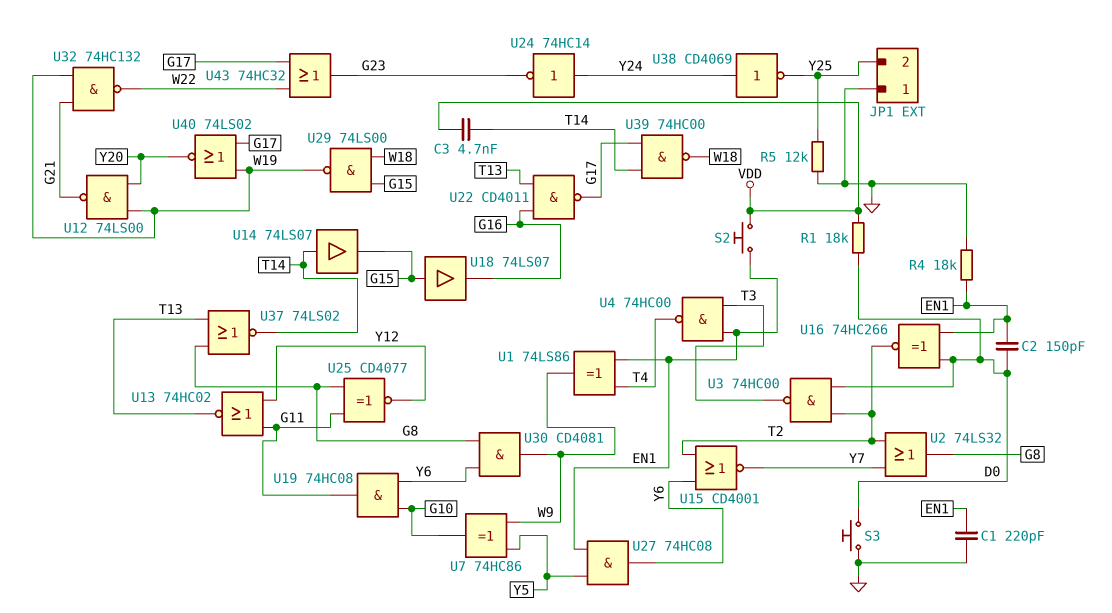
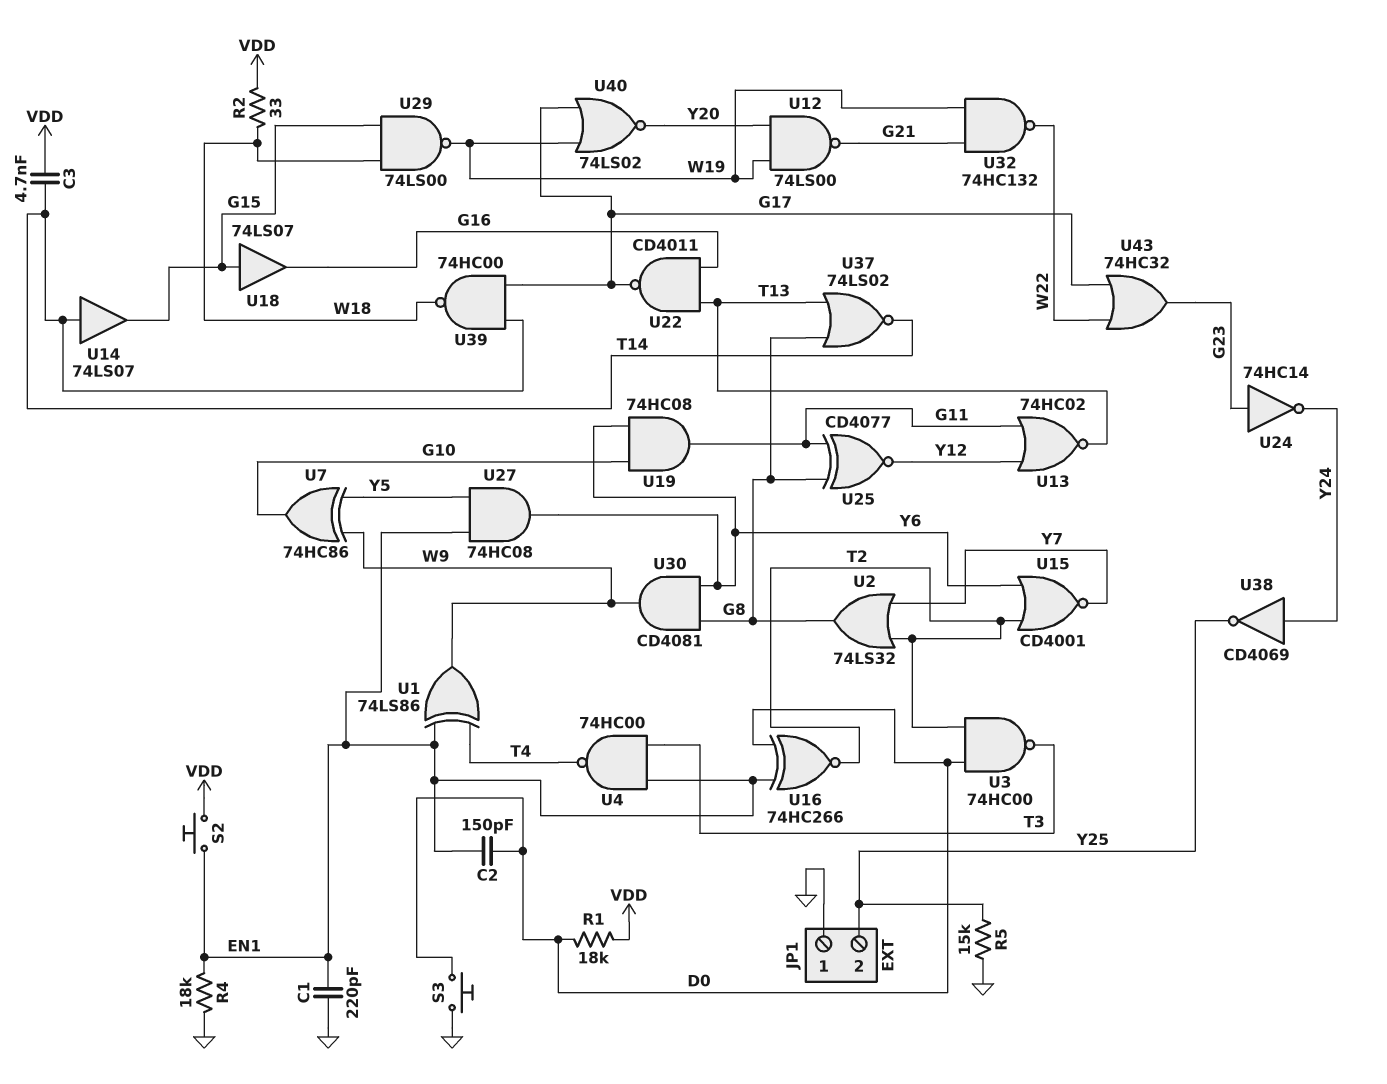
R2: none -> 33 (VDD, W18)
R5: 12k (GND, Y25) -> 15k (GND, Y25)
U24: NOT 74HC14 (in Y24, out G23) -> NOT 74HC14 (in G23, out Y24)

